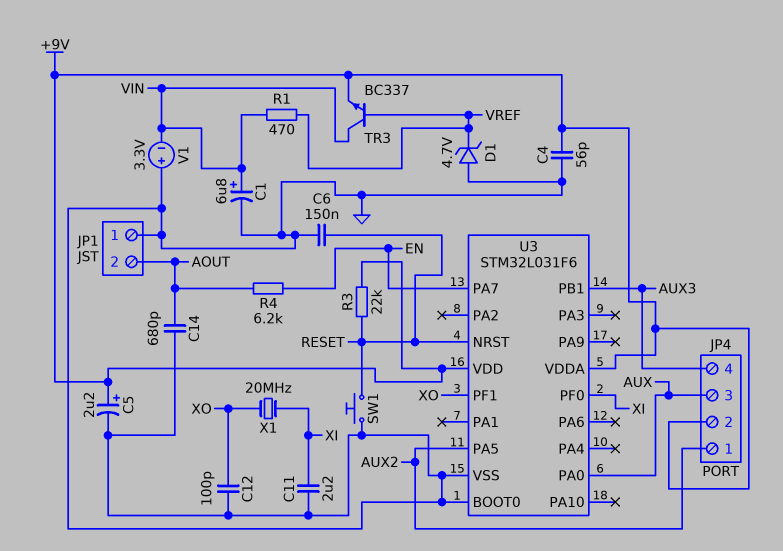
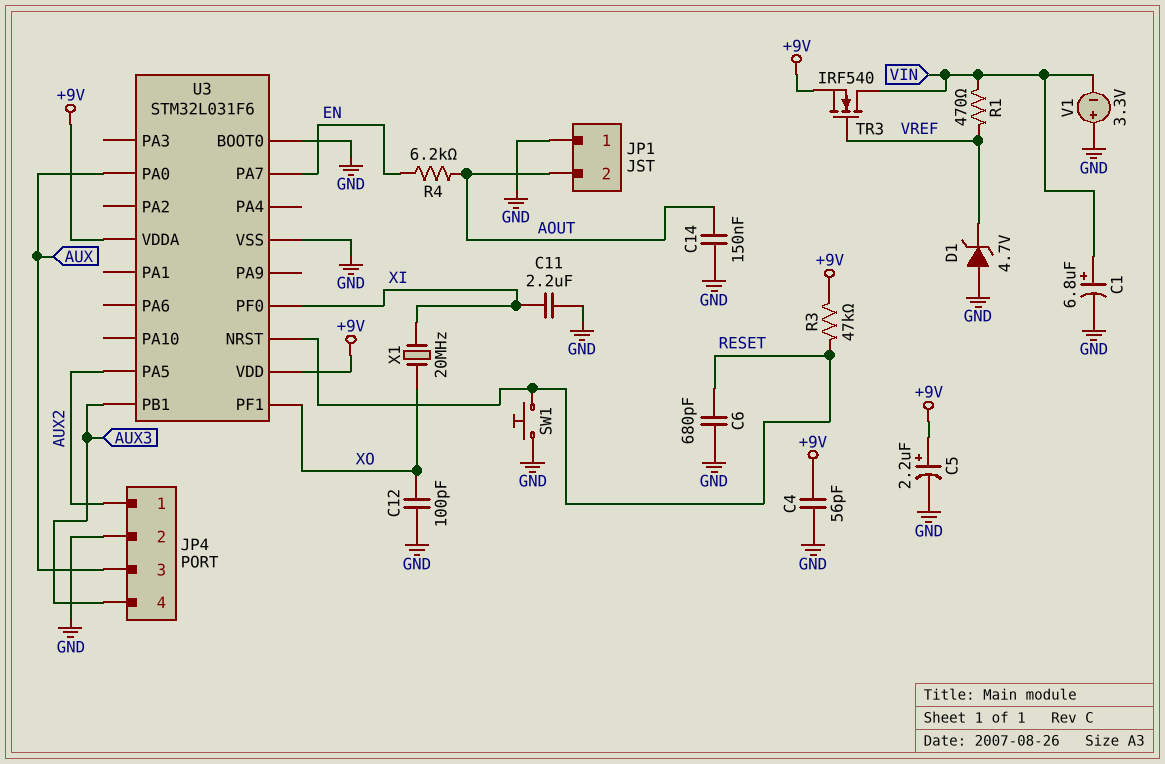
C6: 150nF (GND, RESET) -> 680pF (GND, RESET)
C14: 680pF (AOUT, GND) -> 150nF (AOUT, GND)
JP4 pin 2: +9V -> GND
R3: 22k (+9V, RESET) -> 47k (+9V, RESET)
TR3: NPN BC337 (B VREF, C VIN, E +9V) -> NMOS IRF540 (G VREF, D VIN, S +9V)

